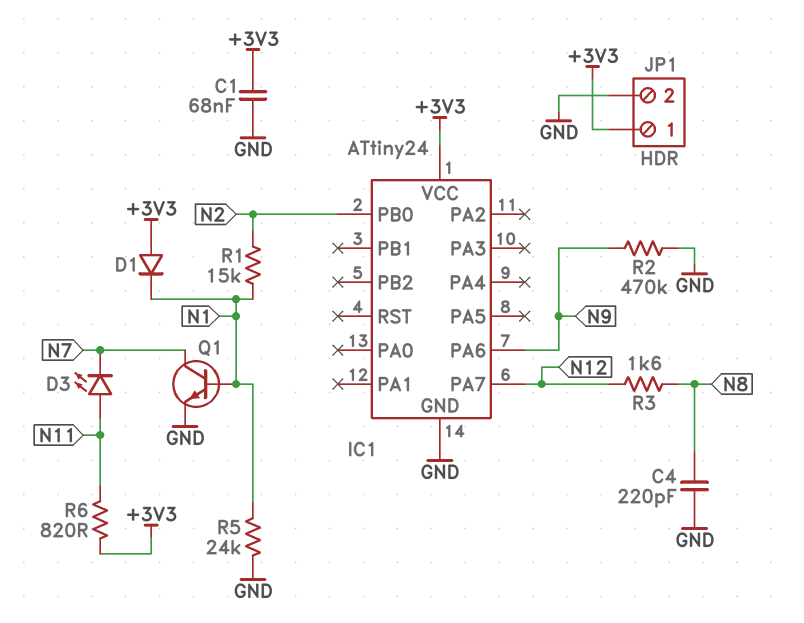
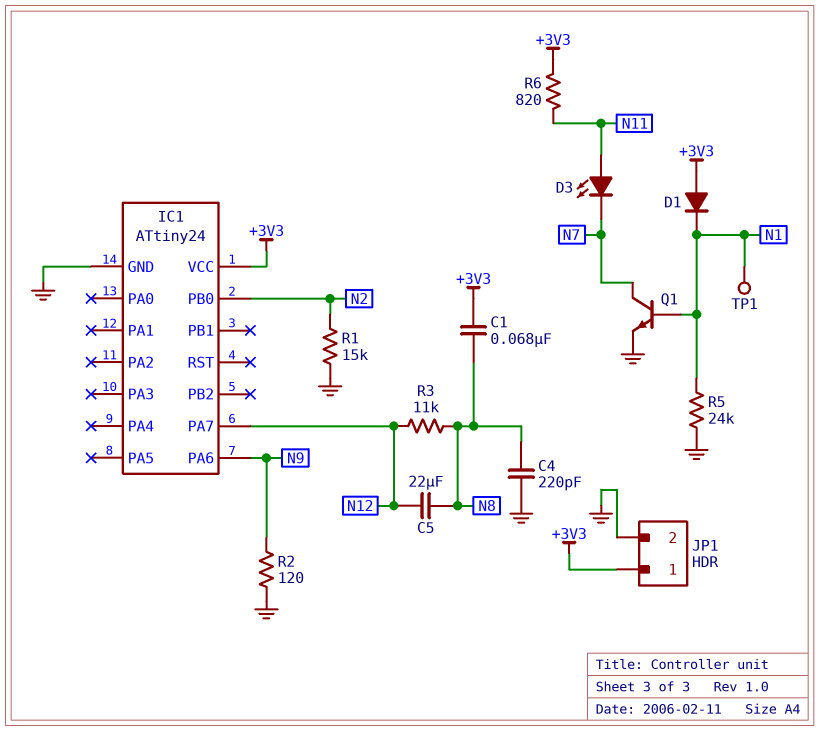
C1: 68nF (+3V3, GND) -> 68nF (+3V3, N8)
C5: none -> 22uF (N8, N12)
R1: 15k (N1, N2) -> 15k (GND, N2)
R2: 470k (GND, N9) -> 120 (GND, N9)
R3: 1.6k (N8, N12) -> 11k (N8, N12)
TP1: none -> test point (N1)

